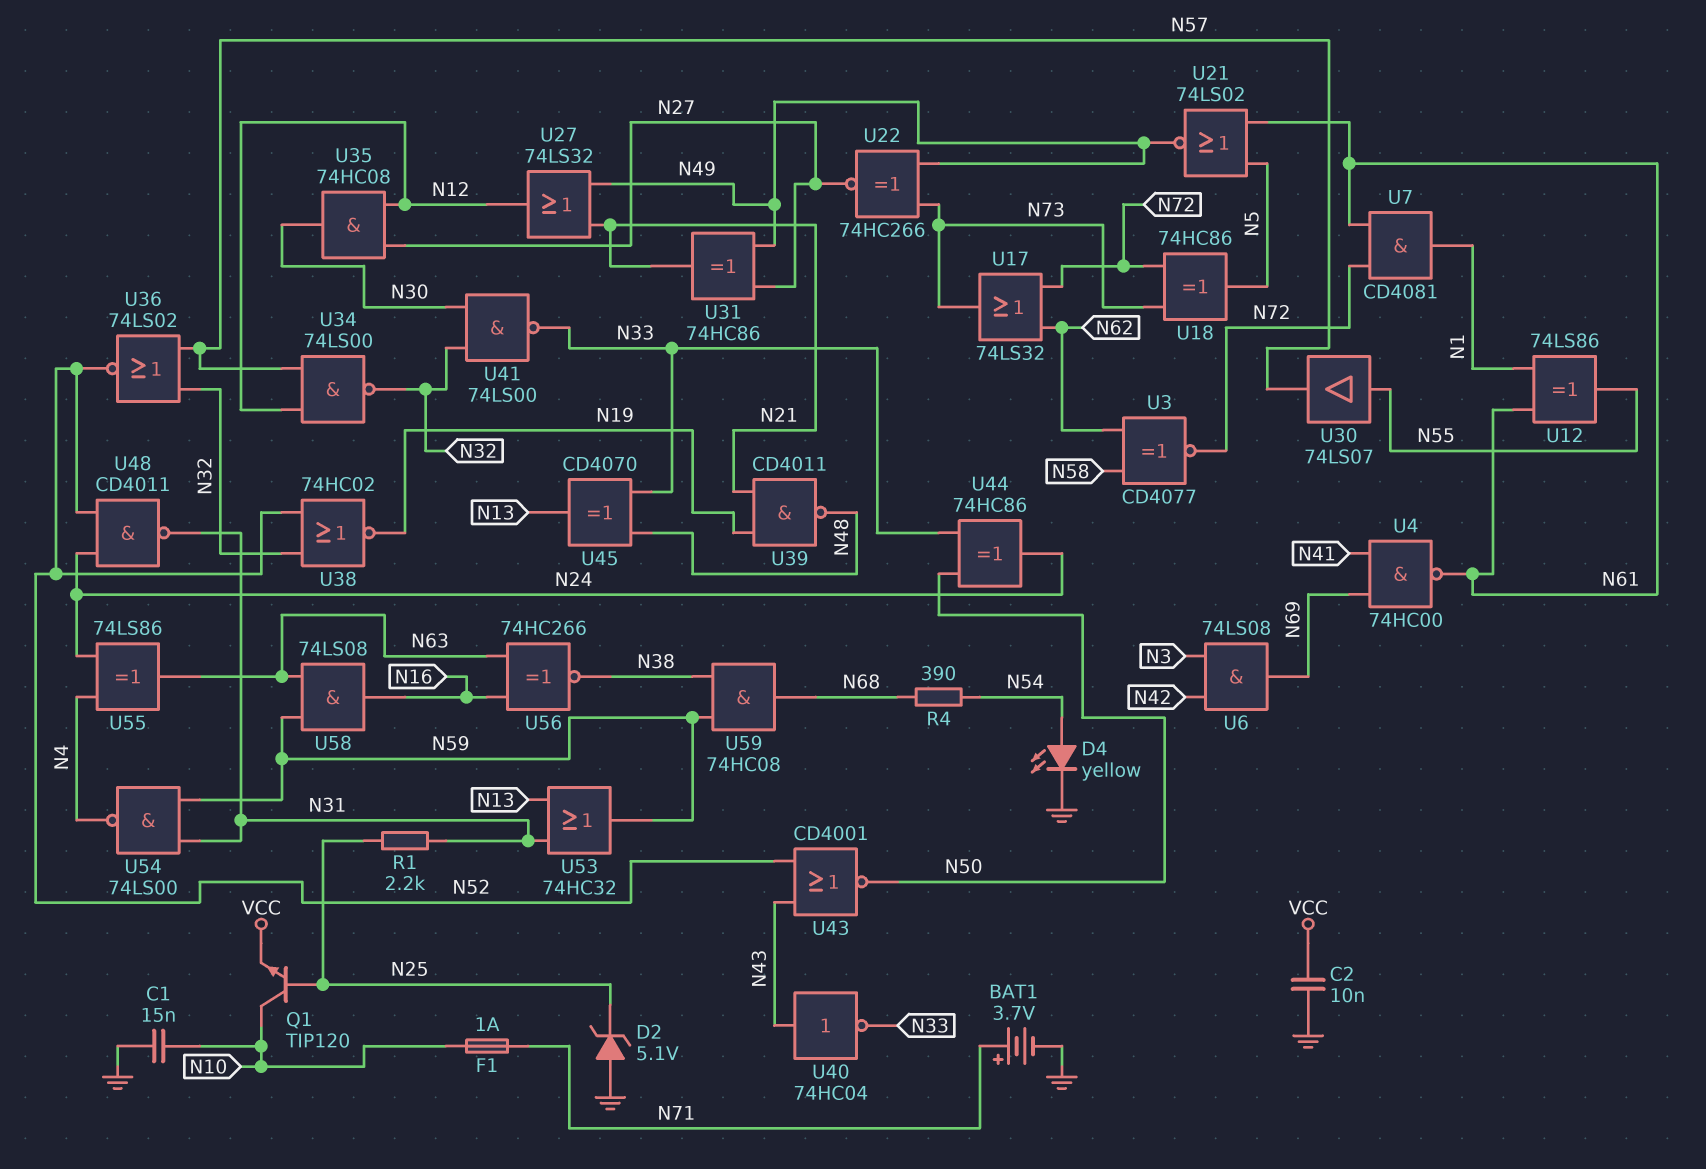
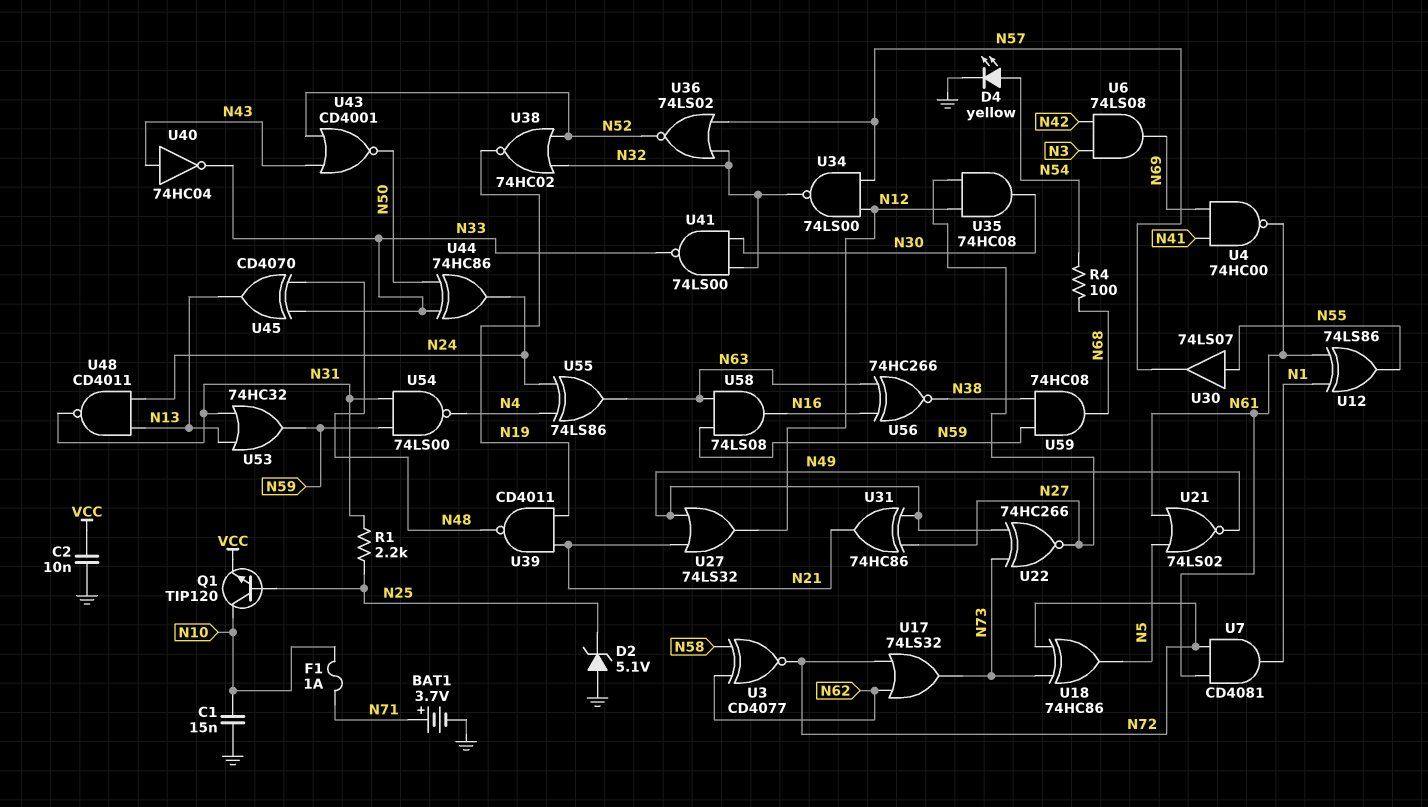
R4: 390 (N54, N68) -> 100 (N54, N68)
U48: NAND CD4011 (in N24, in N52, out N31) -> NAND CD4011 (in N13, in N24, out N31)

